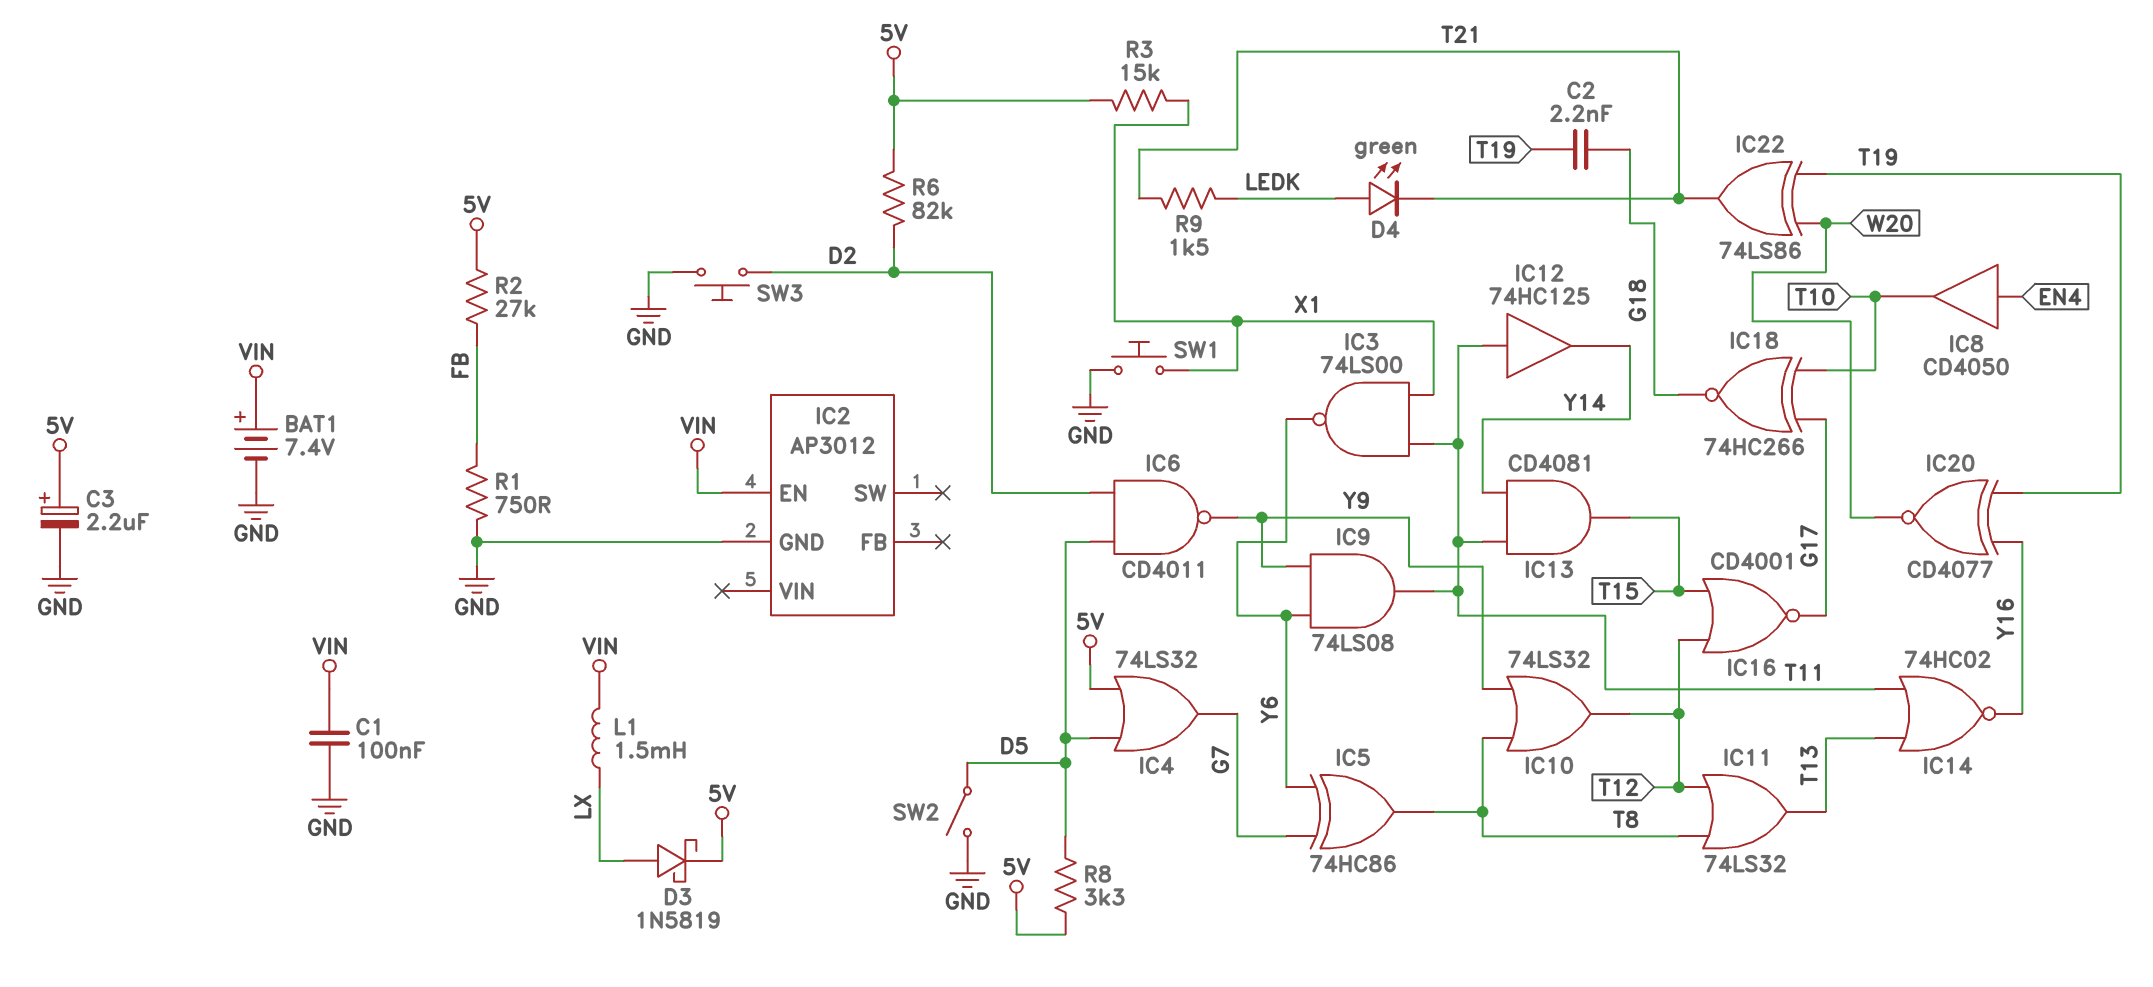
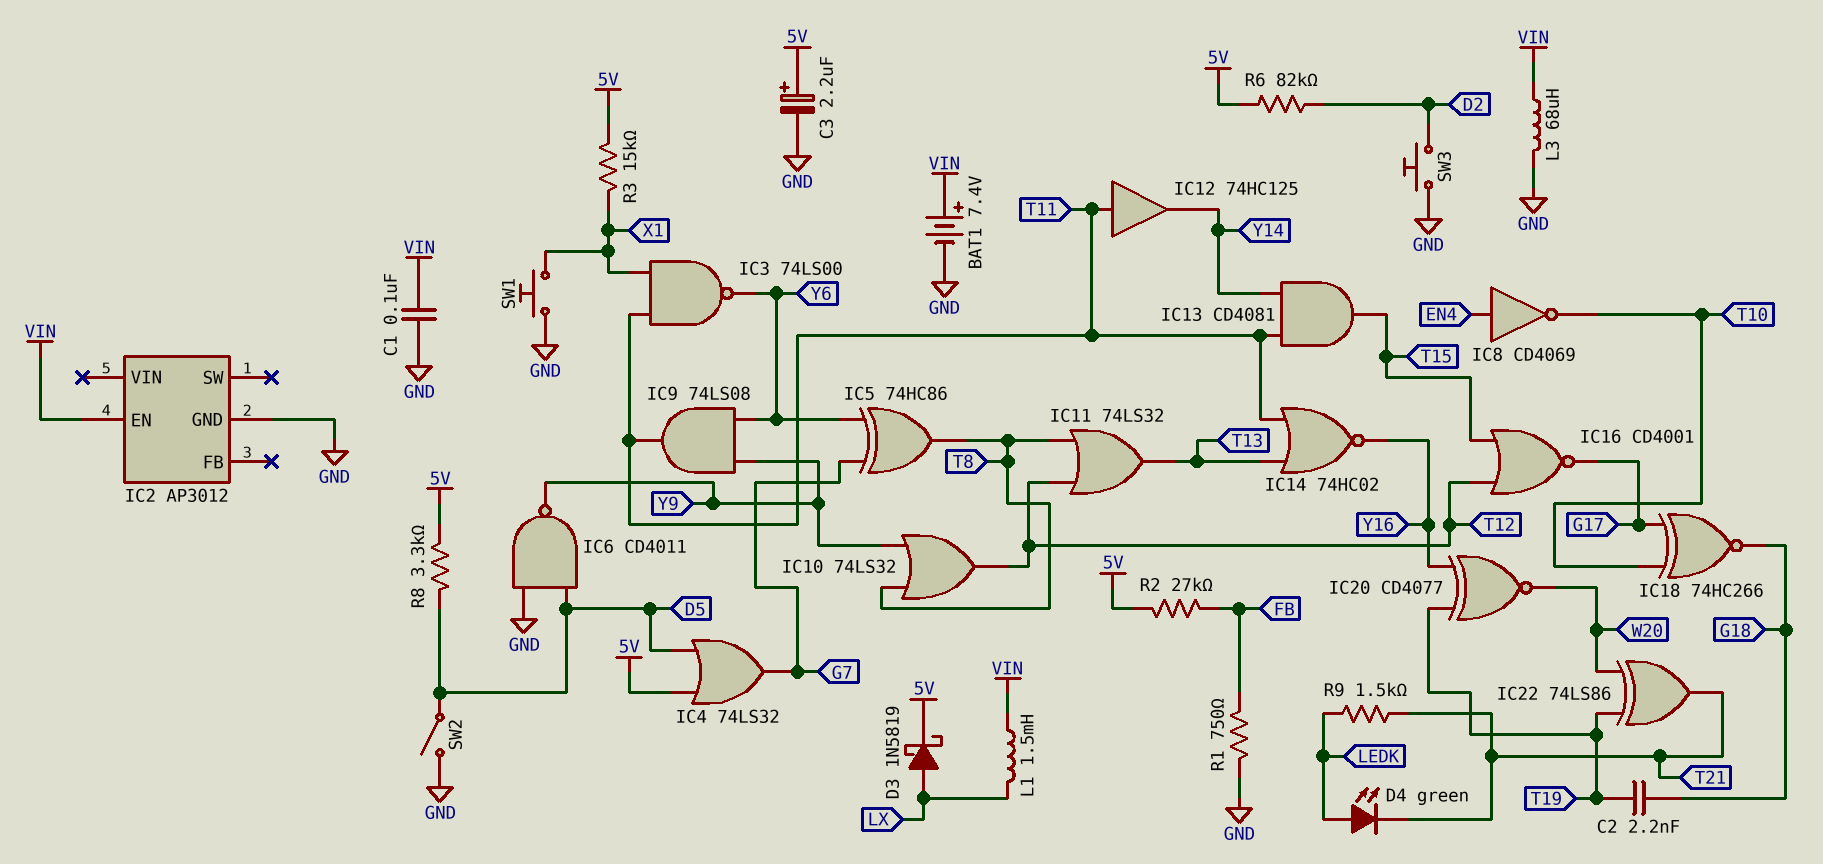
IC6: NAND CD4011 (in D2, in D5, out Y9) -> NAND CD4011 (in D5, in GND, out Y9)
IC8: buffer CD4050 (in EN4, out T10) -> NOT CD4069 (in EN4, out T10)
L3: none -> 68uH (GND, VIN)

